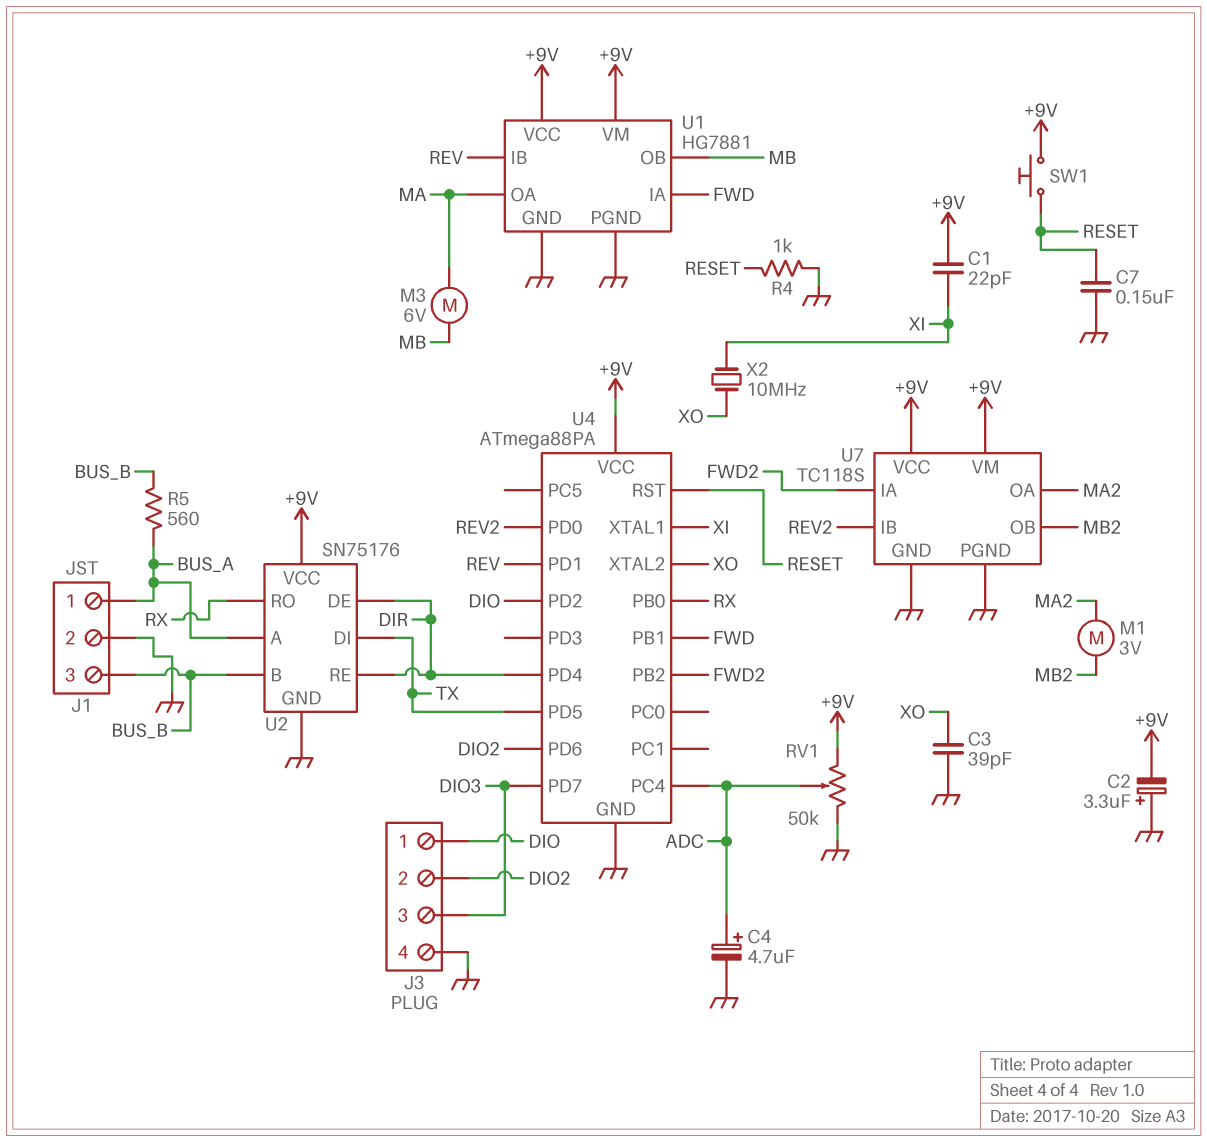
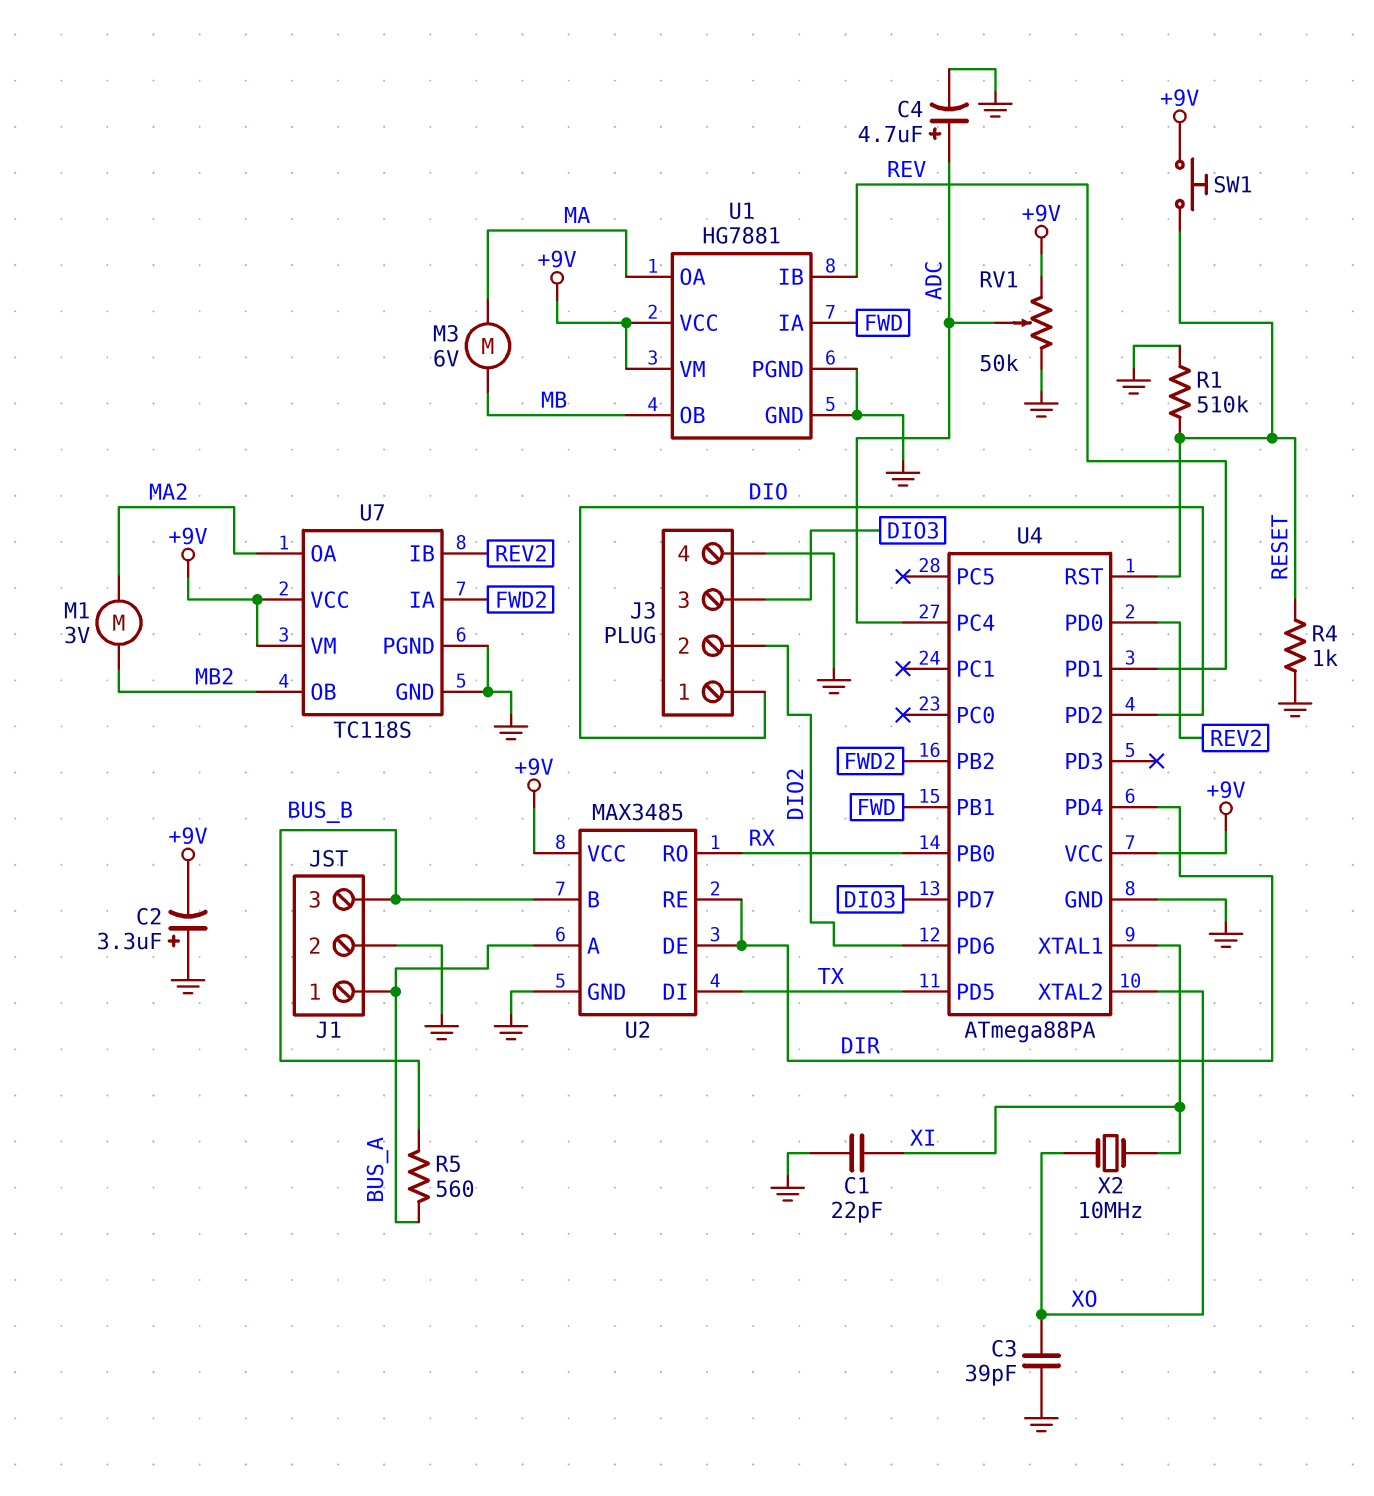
C1: 22pF (+9V, XI) -> 22pF (GND, XI)
C7: 150nF (GND, RESET) -> none
R1: none -> 510k (GND, RESET)
U2: SN75176 -> MAX3485

